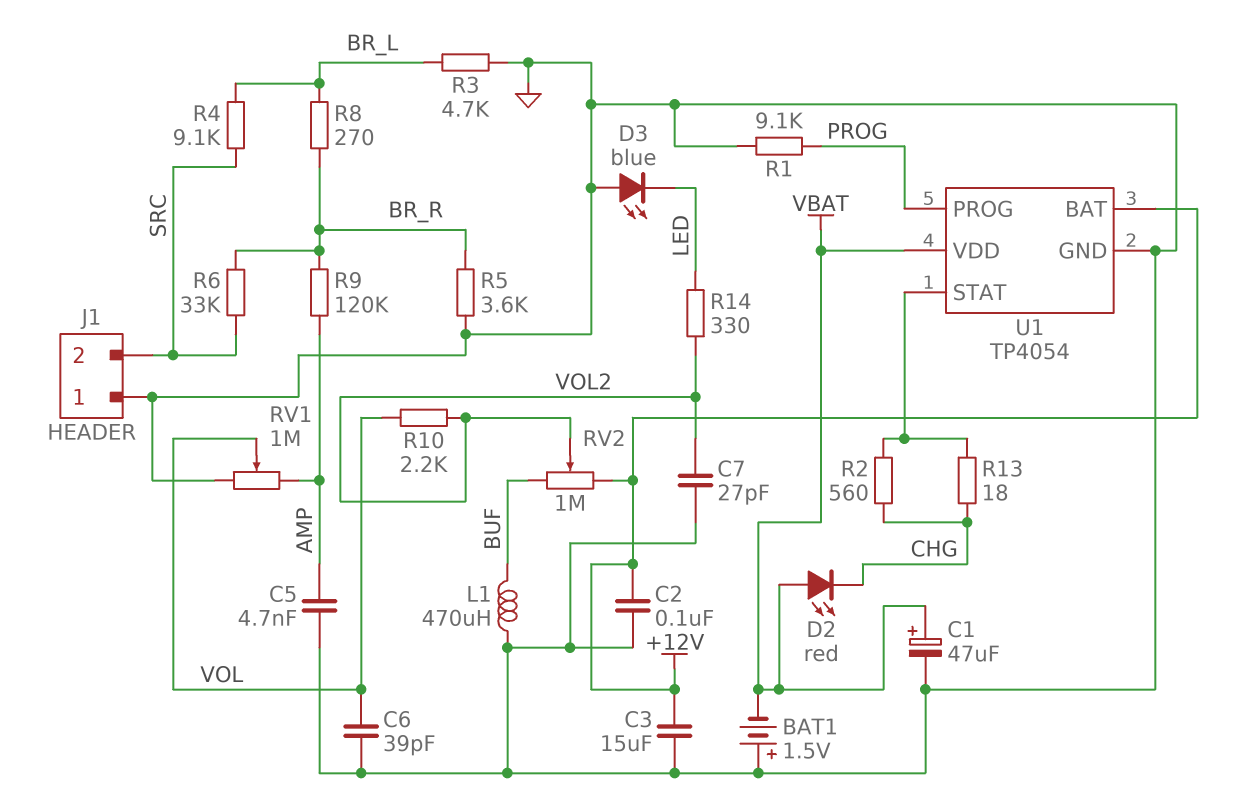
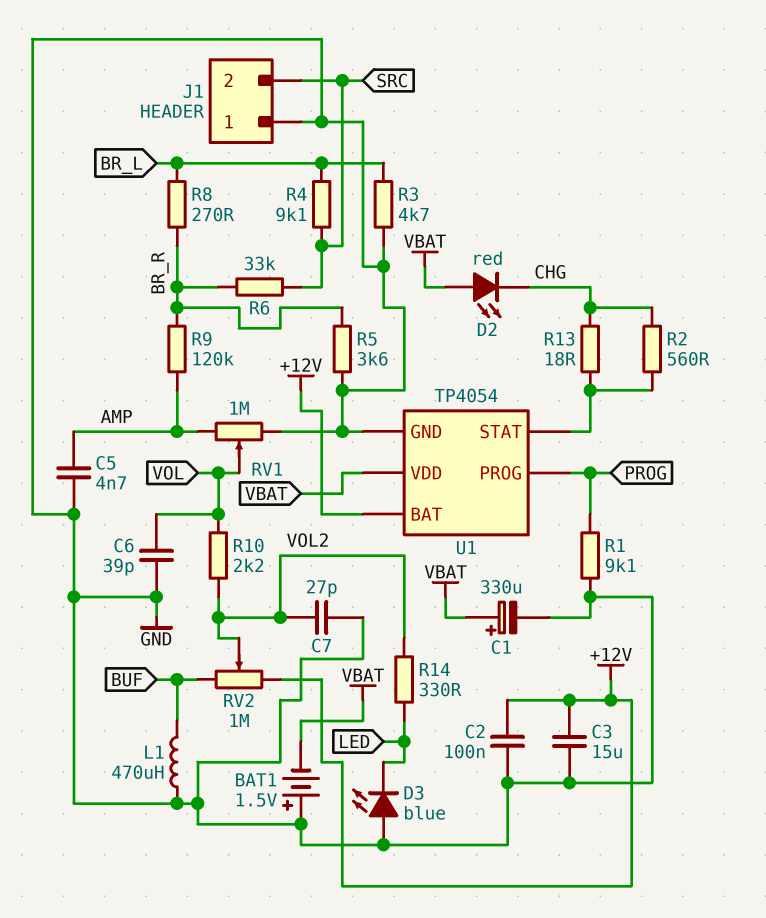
C1: 47uF (plus VBAT, minus GND) -> 330uF (plus VBAT, minus GND)

